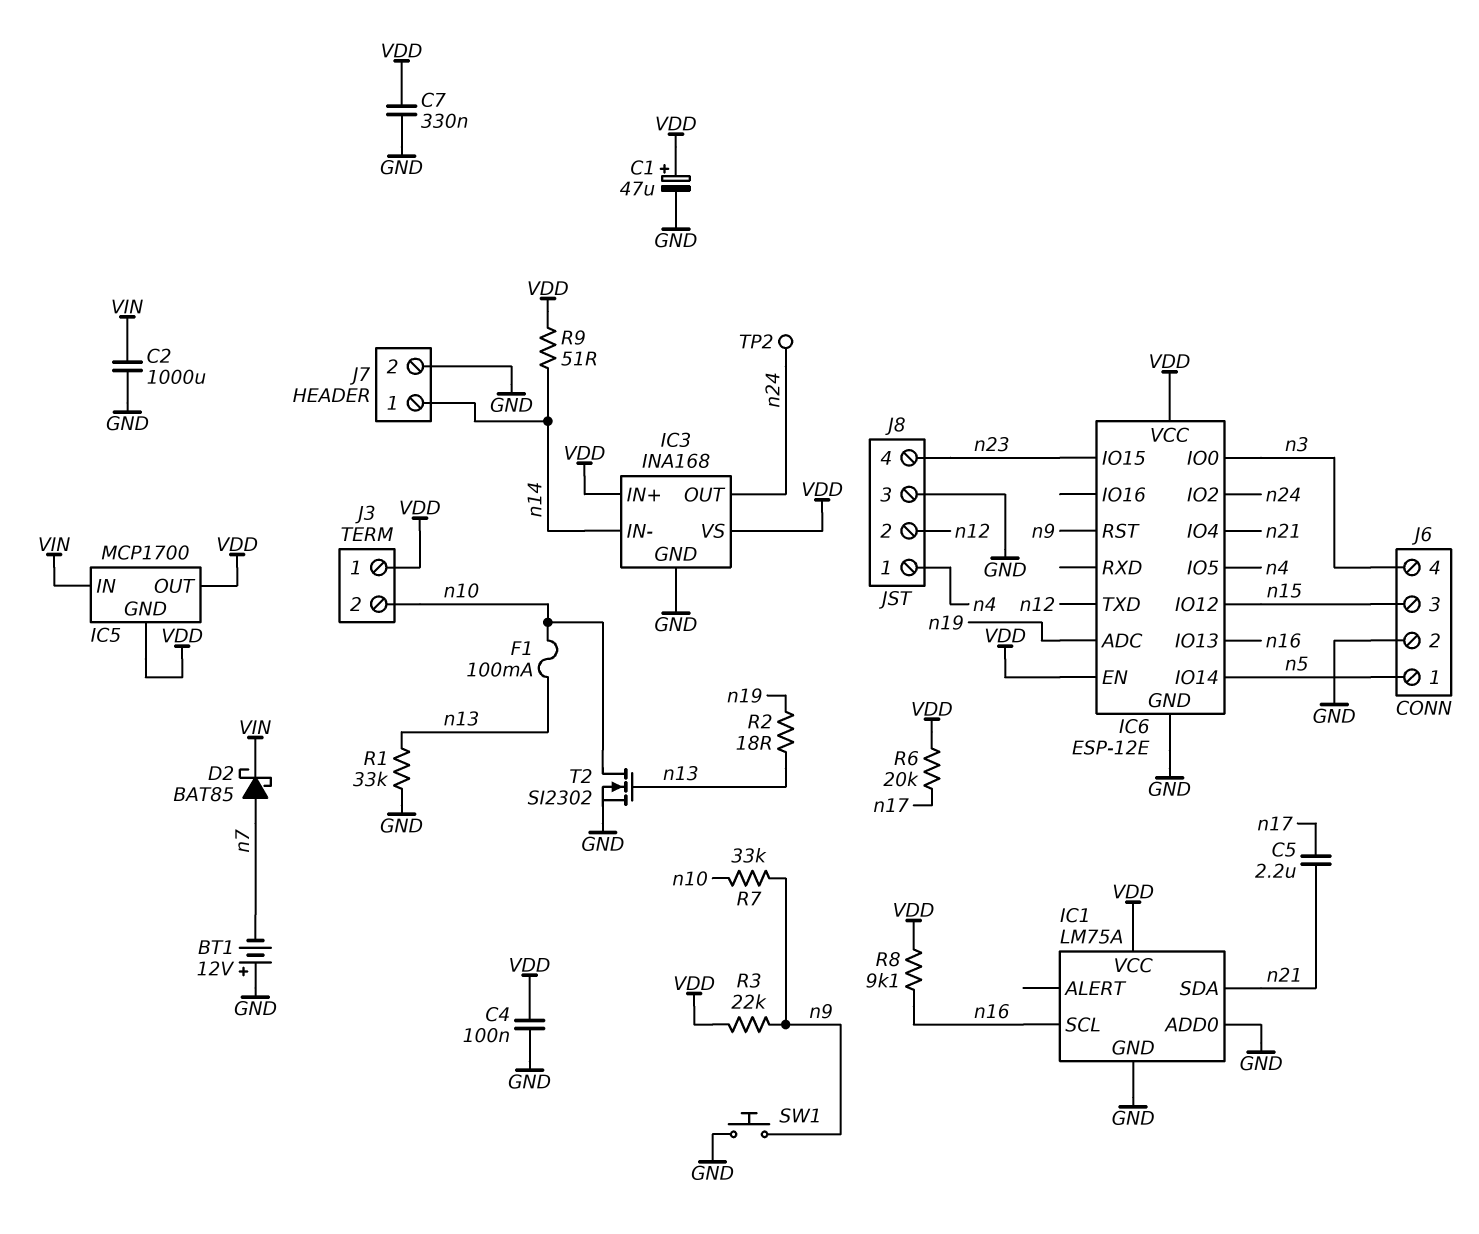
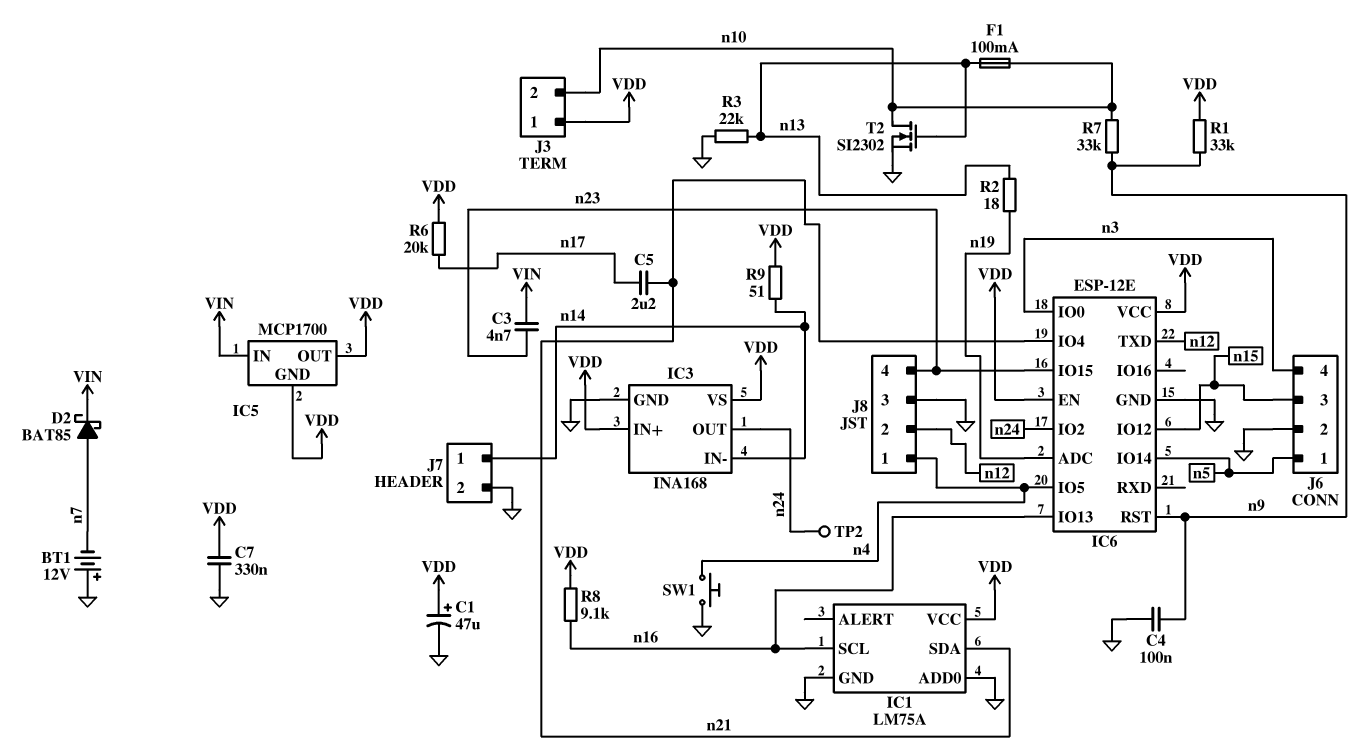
C2: 1000uF (GND, VIN) -> none
C3: none -> 4.7nF (VIN, n23)
C4: 100nF (GND, VDD) -> 100nF (GND, n9)
R1: 33k (GND, n13) -> 33k (VDD, n9)
R3: 22k (VDD, n9) -> 22k (GND, n13)
SW1: button (GND, n9) -> button (GND, n4)

